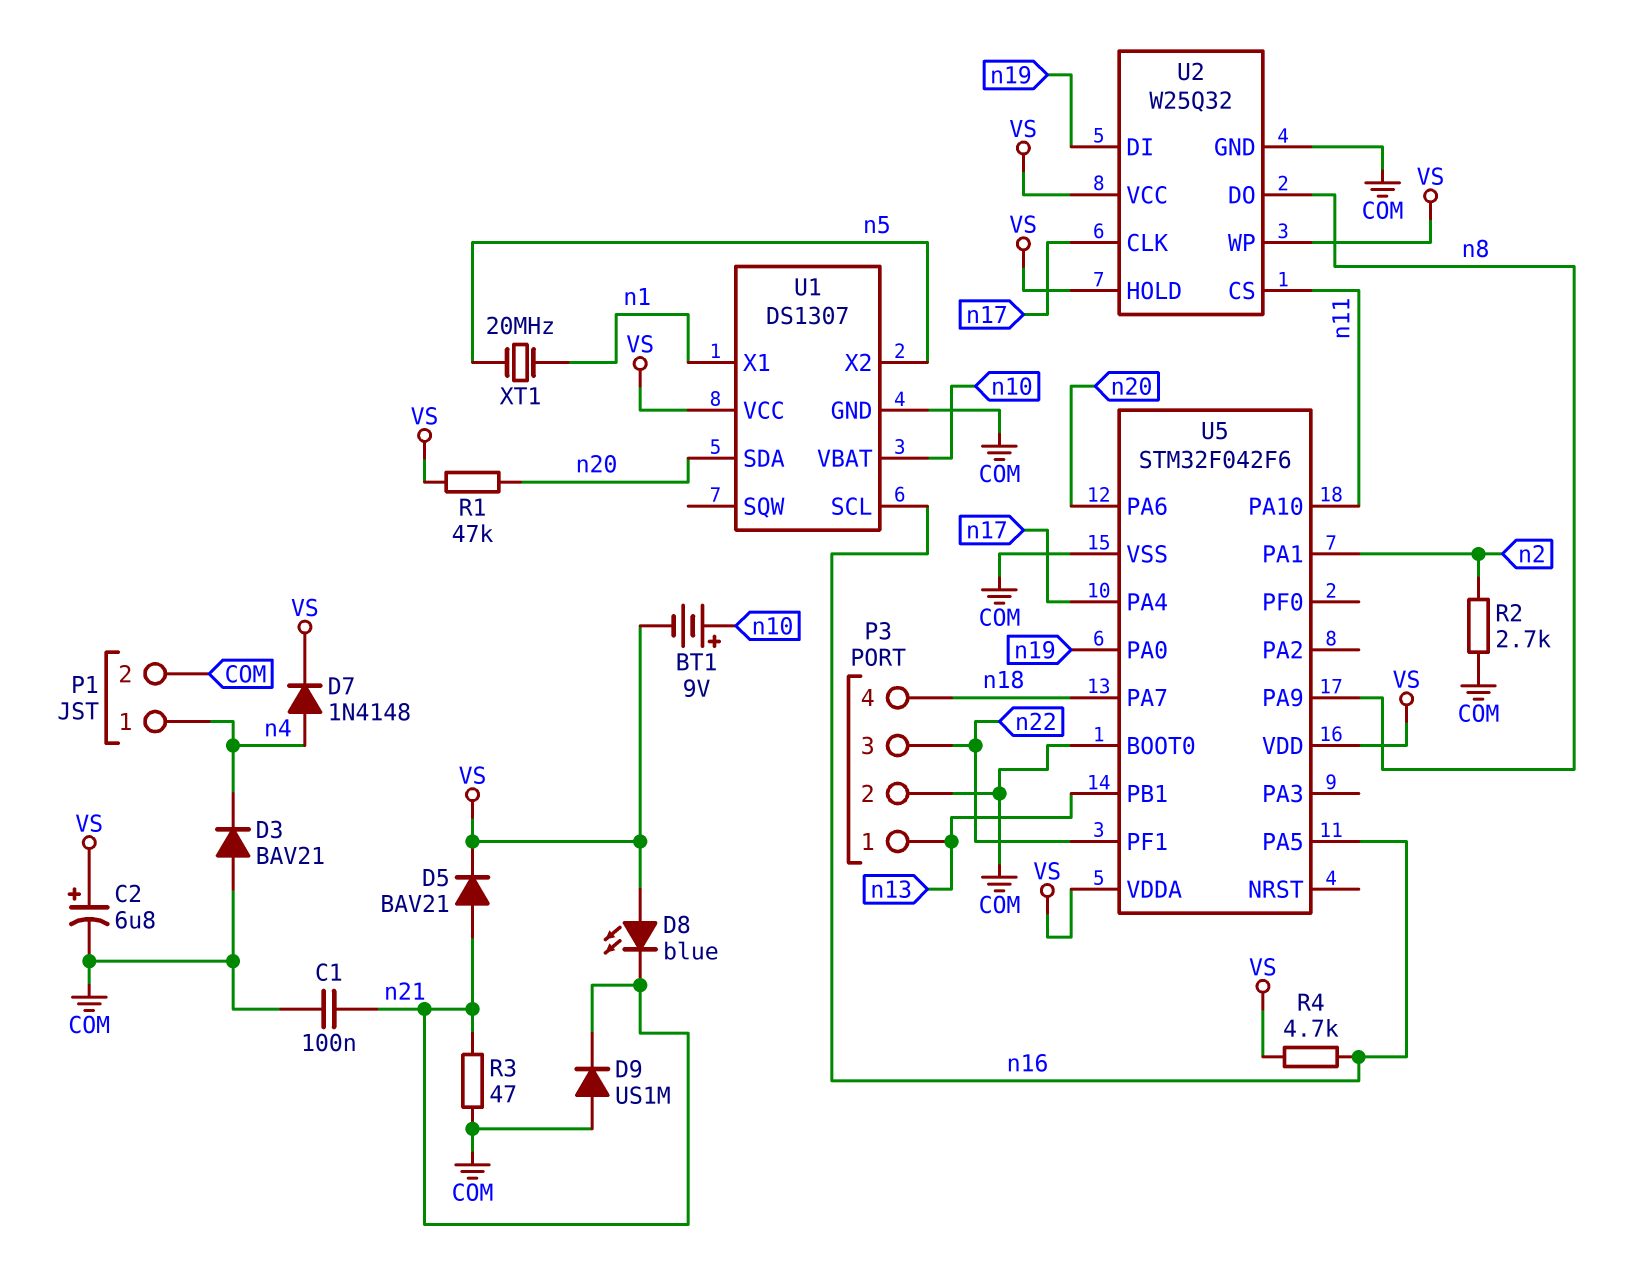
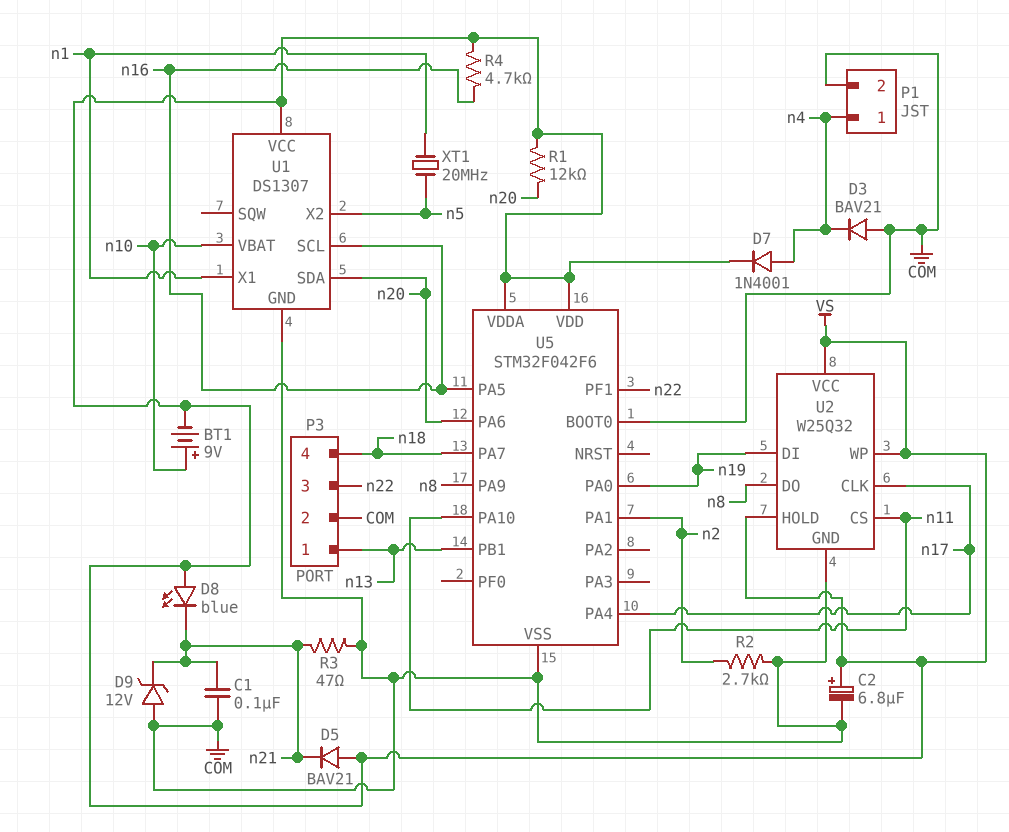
D5: diode BAV21 (A n21, K VS) -> diode BAV21 (A VS, K n21)
D7: diode 1N4148 (A n4, K VS) -> diode 1N4001 (A n4, K VS)
D9: diode US1M (A COM, K n21) -> zener 12V (A COM, K n21)
R1: 47k (VS, n20) -> 12k (VS, n20)

